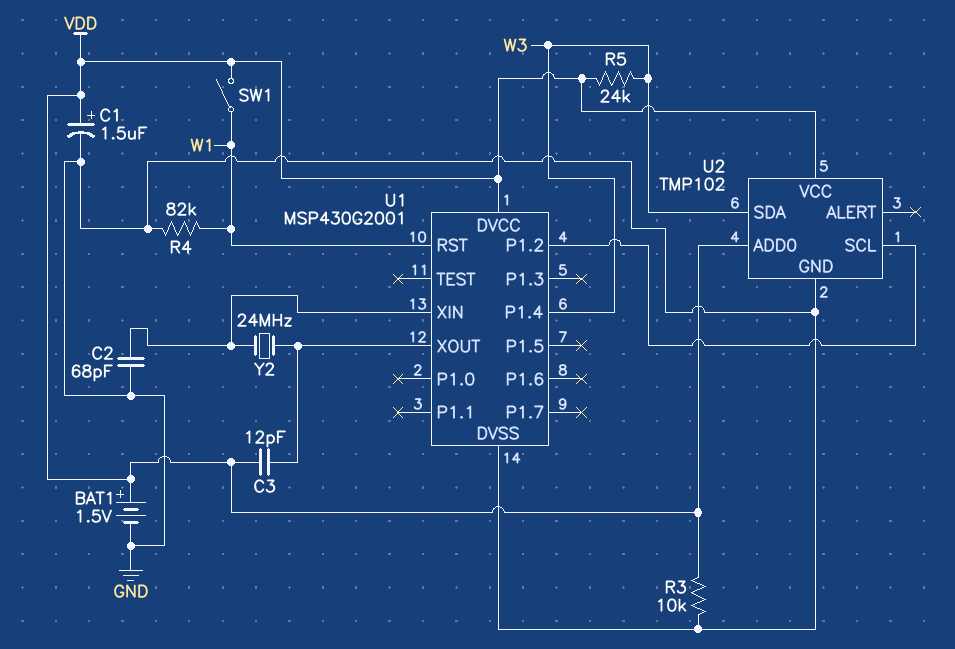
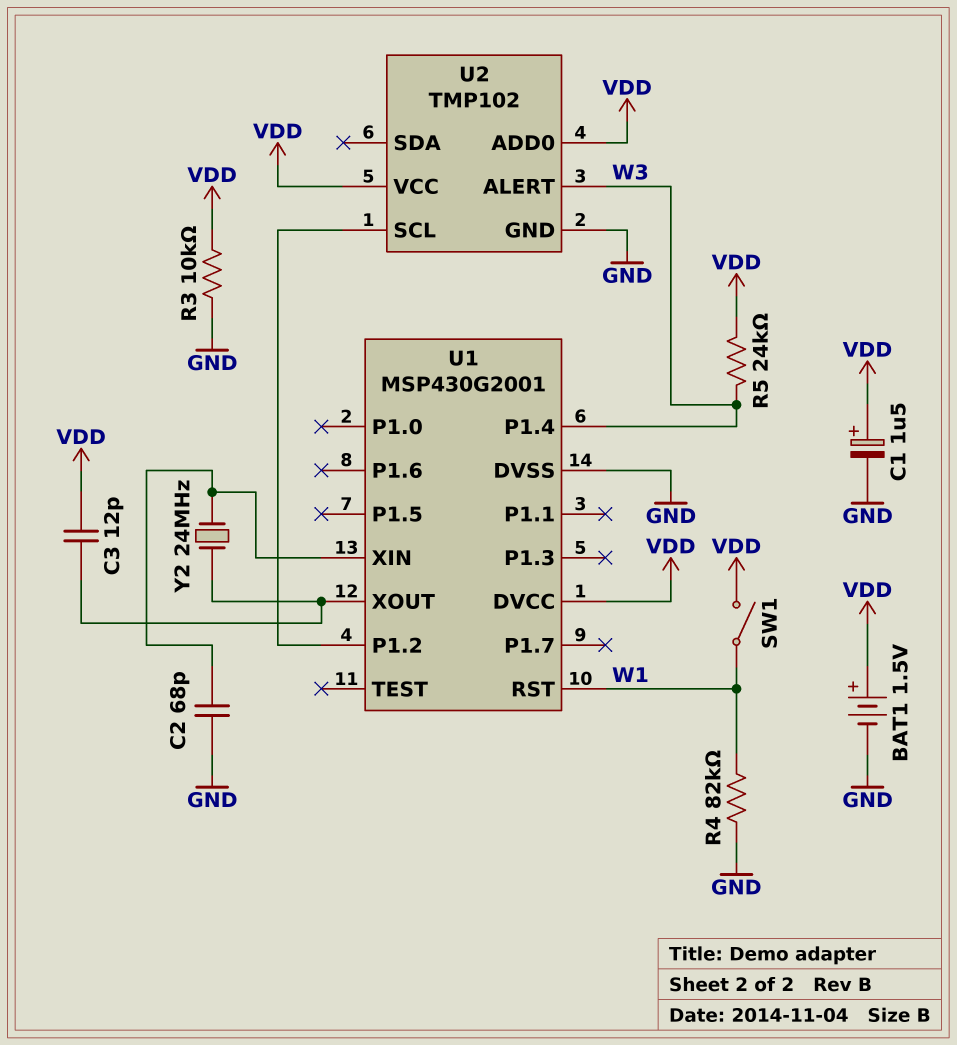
U2 pin ALERT: none -> W3
U2 pin SDA: W3 -> none

